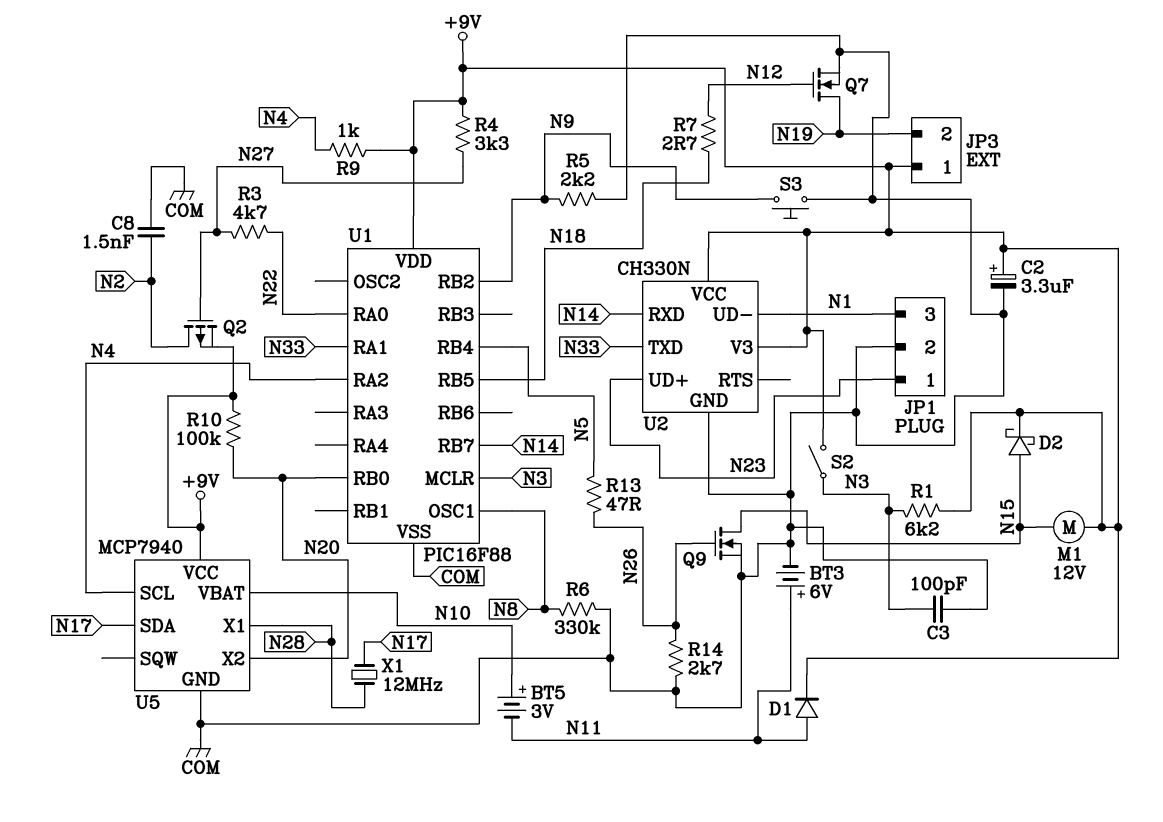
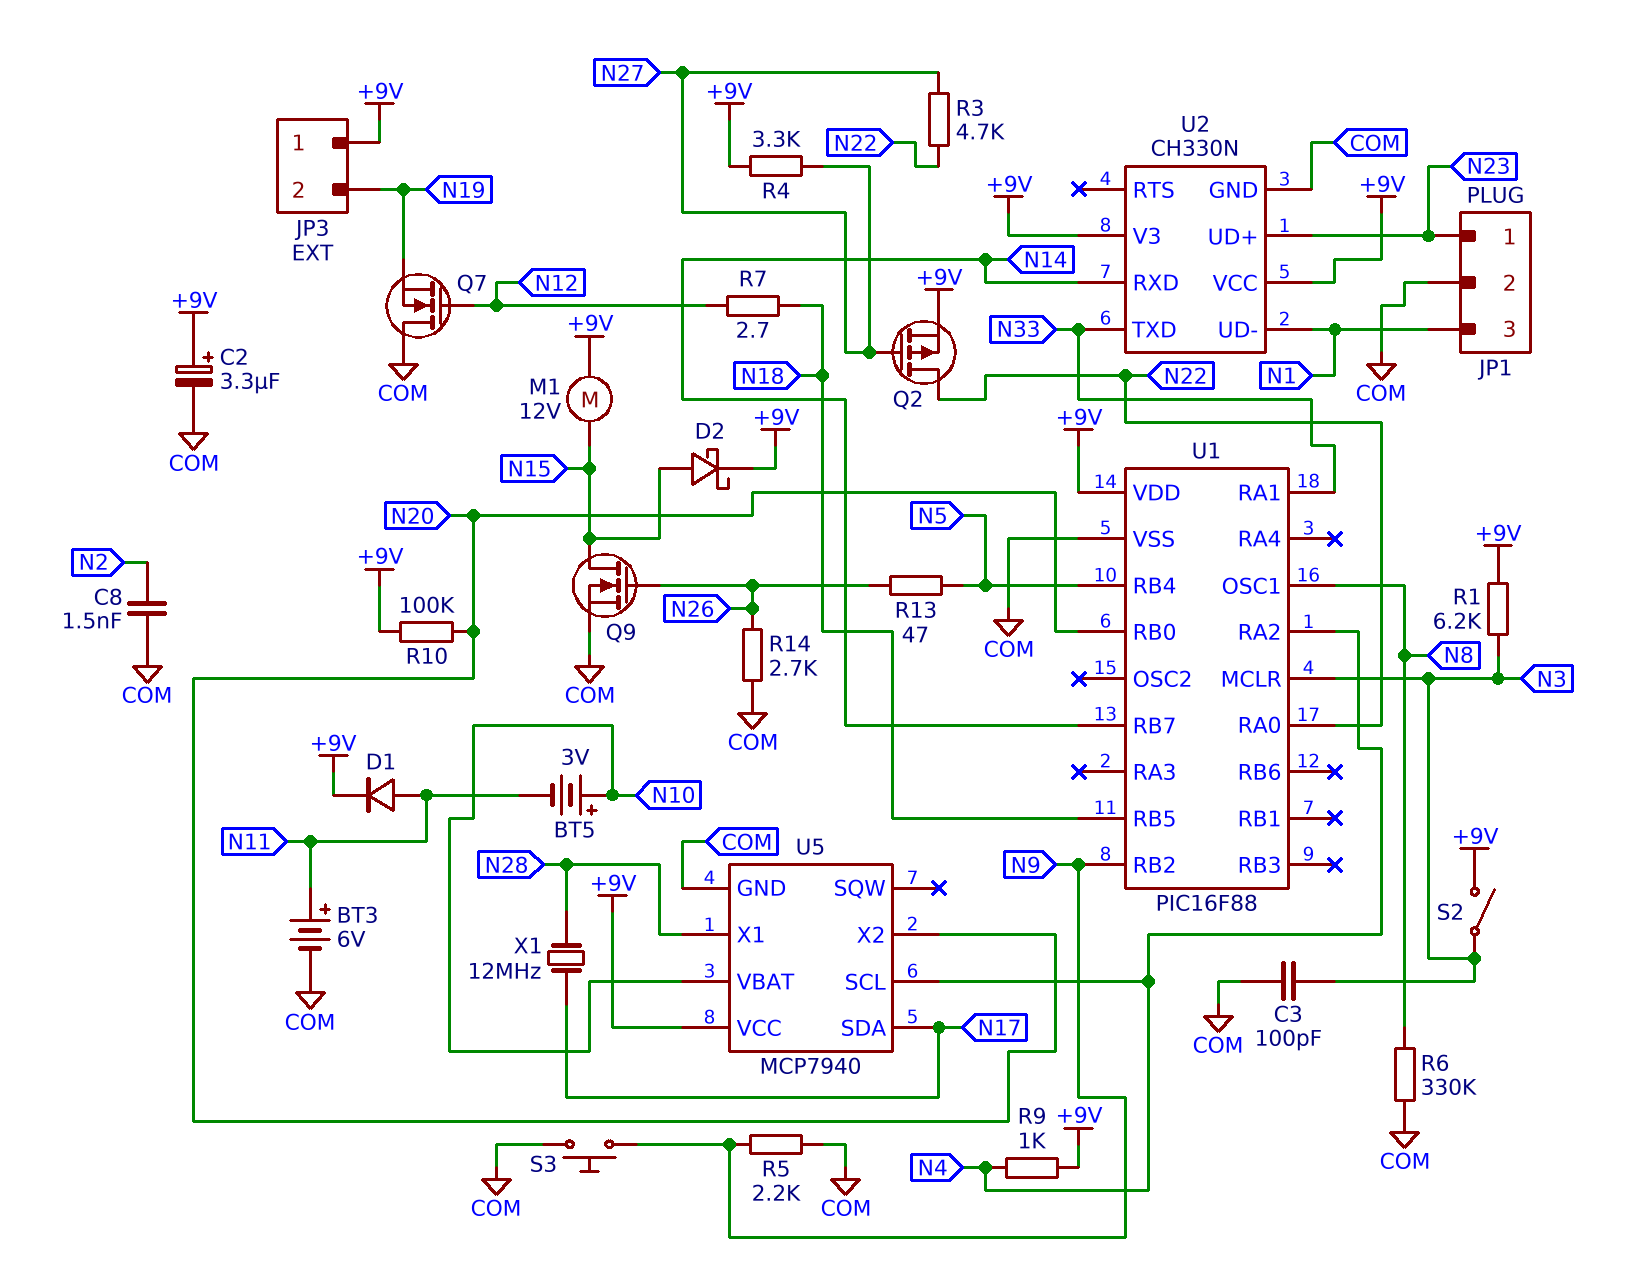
Q2: PMOS (G N27, D N2, S +9V) -> PMOS (G N27, D N22, S +9V)
Q7: NMOS (G N12, D N19, S COM) -> NMOS (G N12, D COM, S N19)

